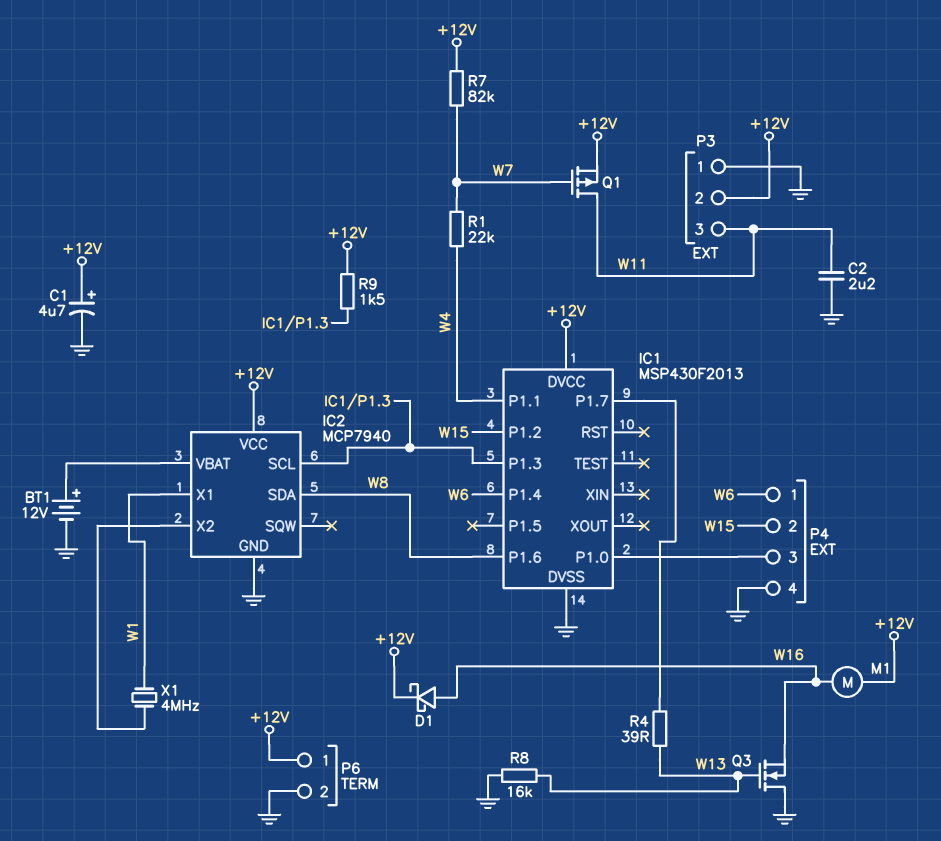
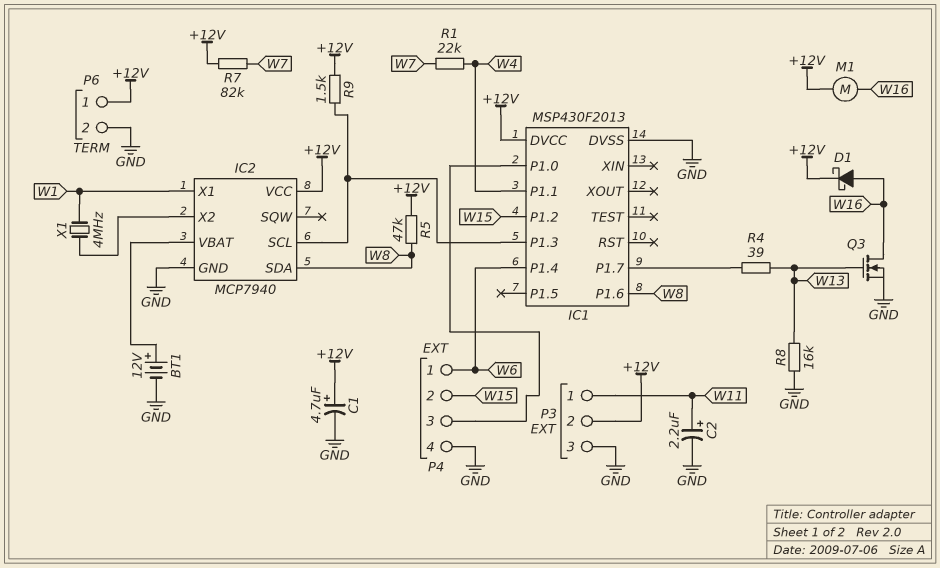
C2: 2.2uF (GND, W11) -> 2.2uF (plus W11, minus GND)
P3 pin 1: GND -> W11
P3 pin 3: W11 -> GND
Q1: PMOS (G W7, D W11, S +12V) -> none
Q3: NMOS (G W13, D GND, S W16) -> NMOS (G W13, D W16, S GND)
R5: none -> 47k (+12V, W8)

